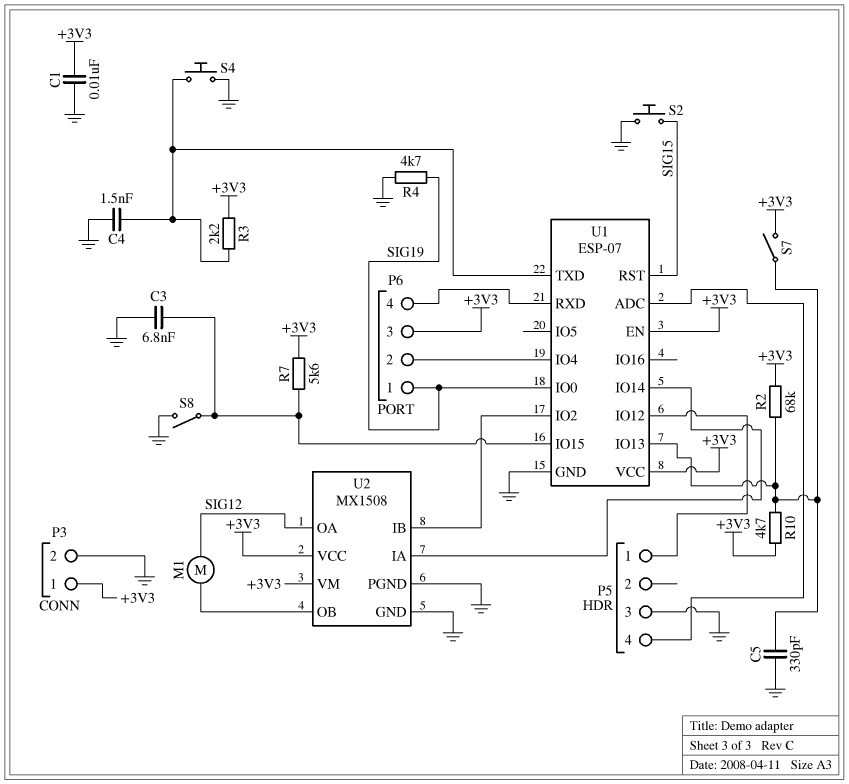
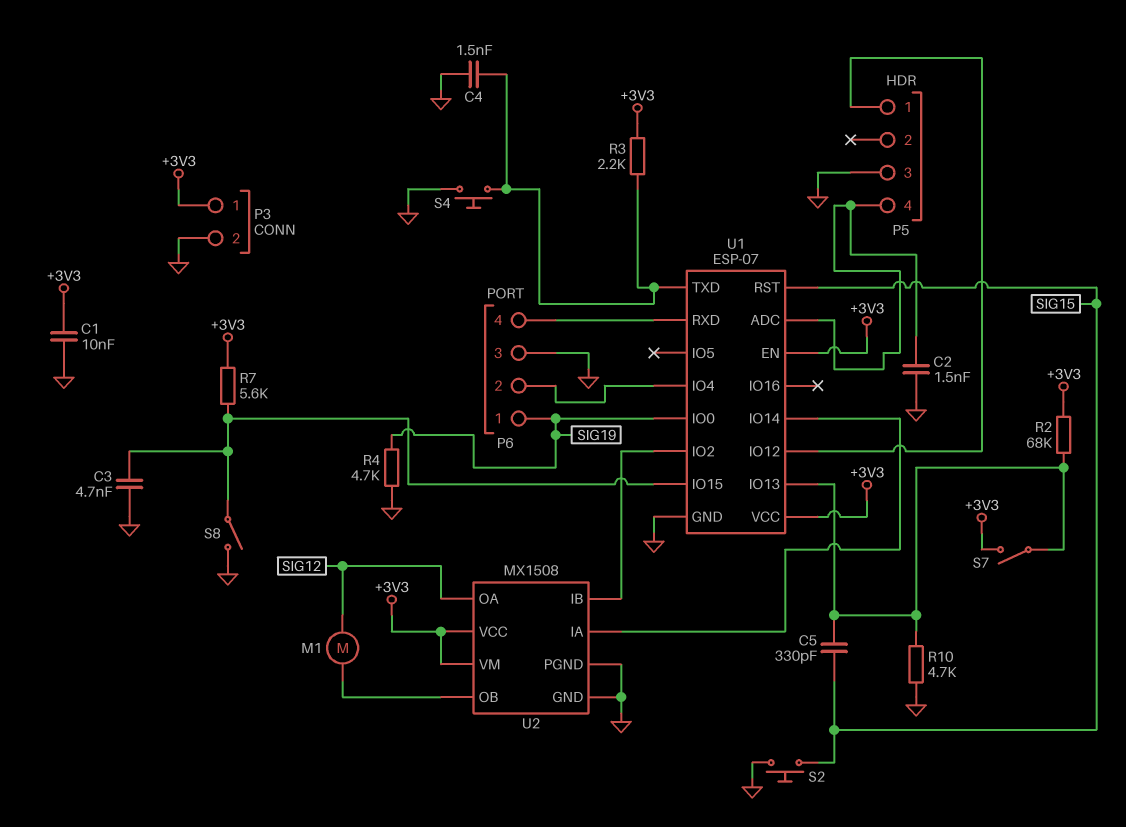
C2: none -> 1.5nF (GND, P5/4)
C3: 6.8nF (GND, U1/IO15) -> 4.7nF (GND, U1/IO15)
C5: 330pF (GND, U1/IO13) -> 330pF (SIG15, U1/IO13)
P6 pin 3: +3V3 -> GND
R10: 4.7k (+3V3, U1/IO13) -> 4.7k (GND, U1/IO13)

